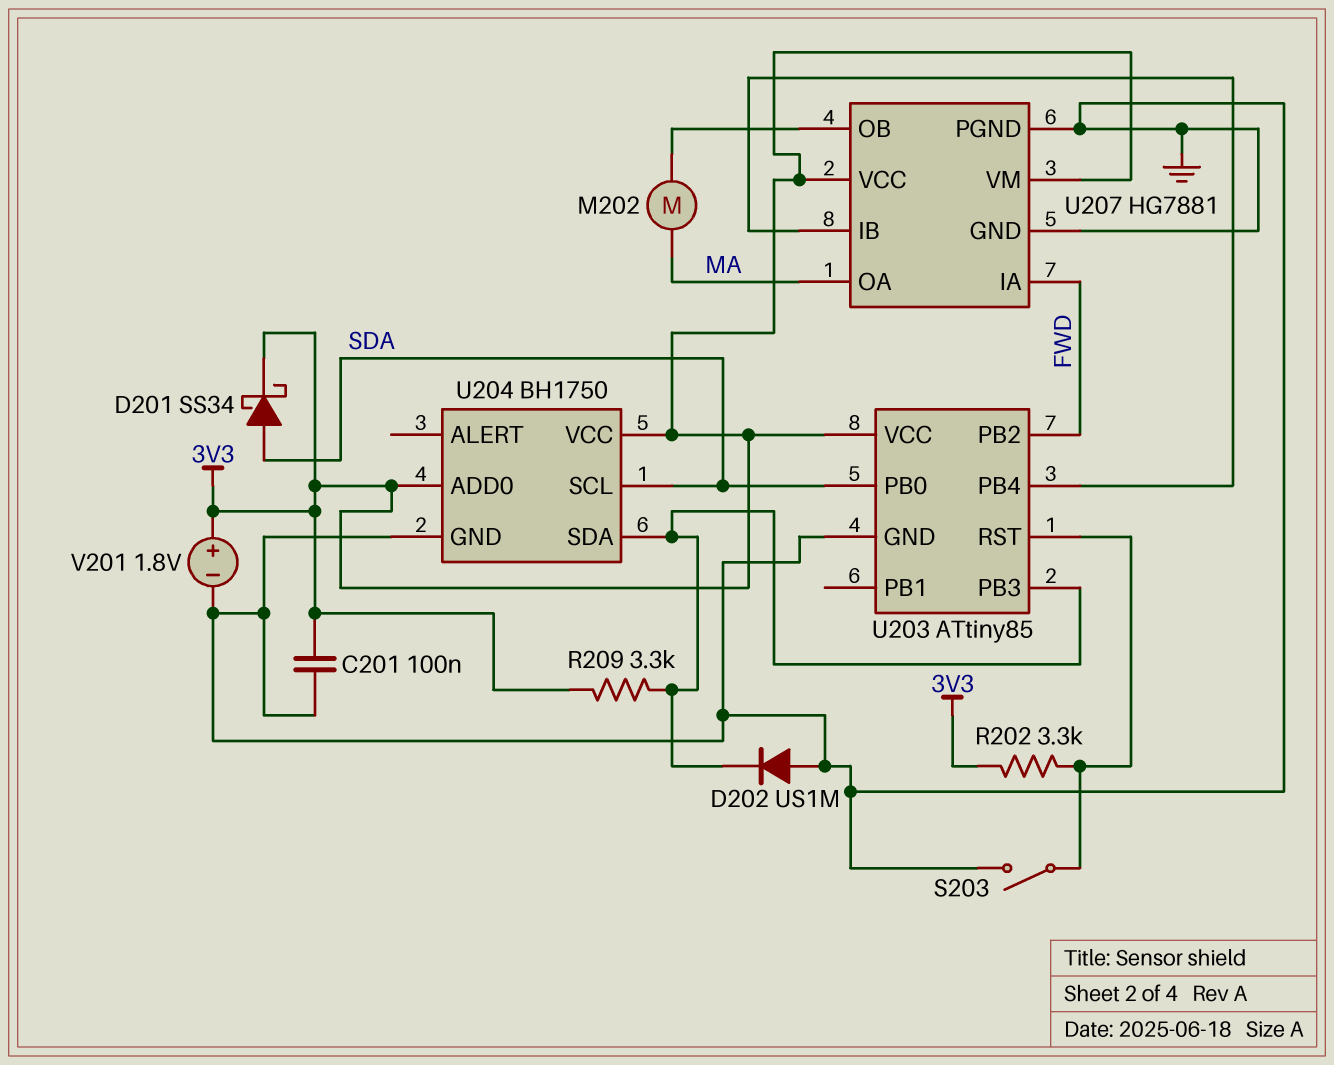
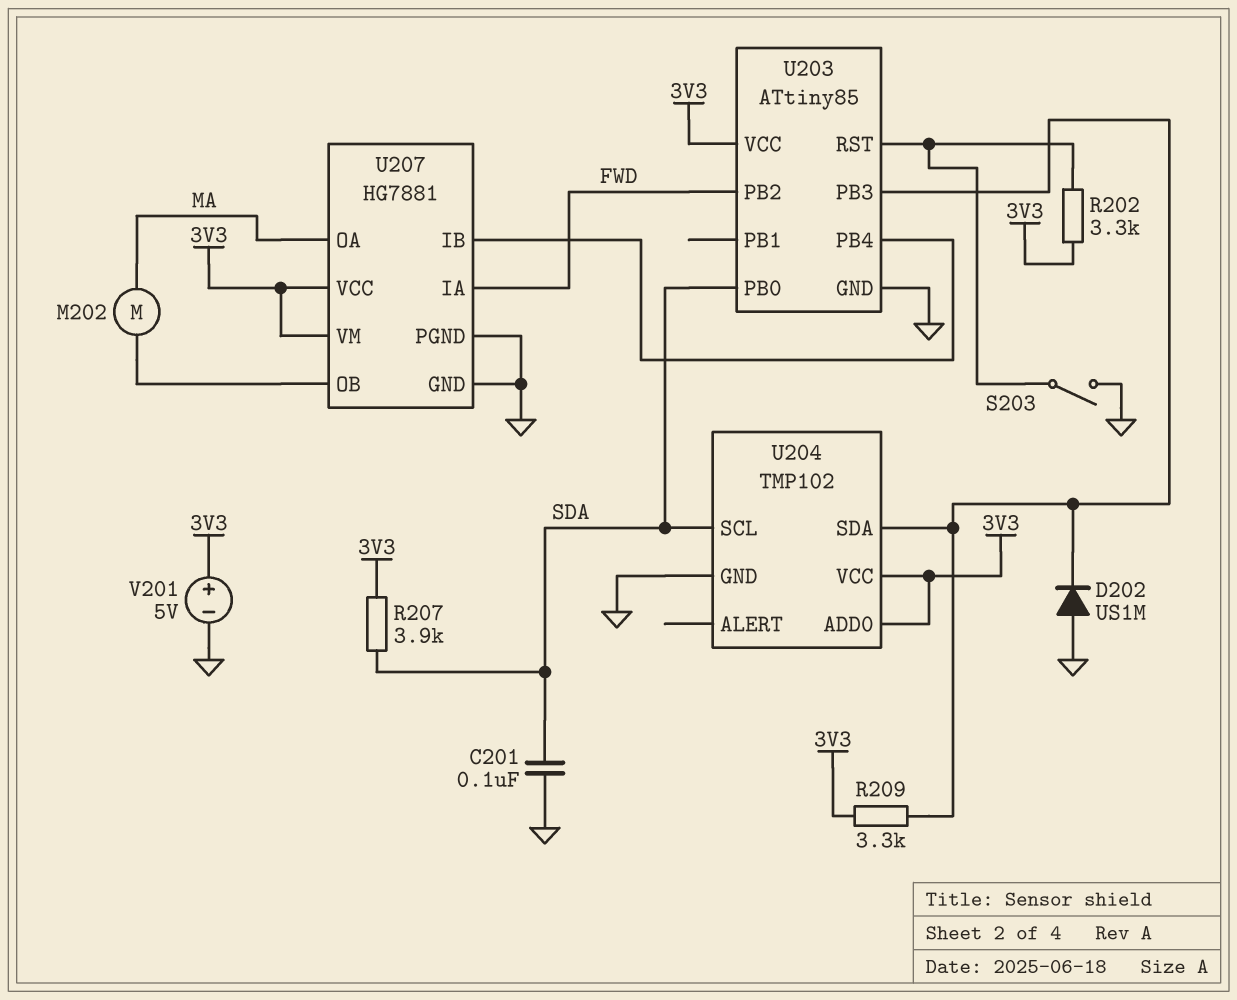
C201: 100nF (3V3, GND) -> 100nF (GND, SDA)
D201: schottky SS34 (A SDA, K 3V3) -> none
R207: none -> 3.9k (3V3, SDA)
U204: BH1750 -> TMP102
V201: 1.8V (plus 3V3, minus GND) -> 5V (plus 3V3, minus GND)

